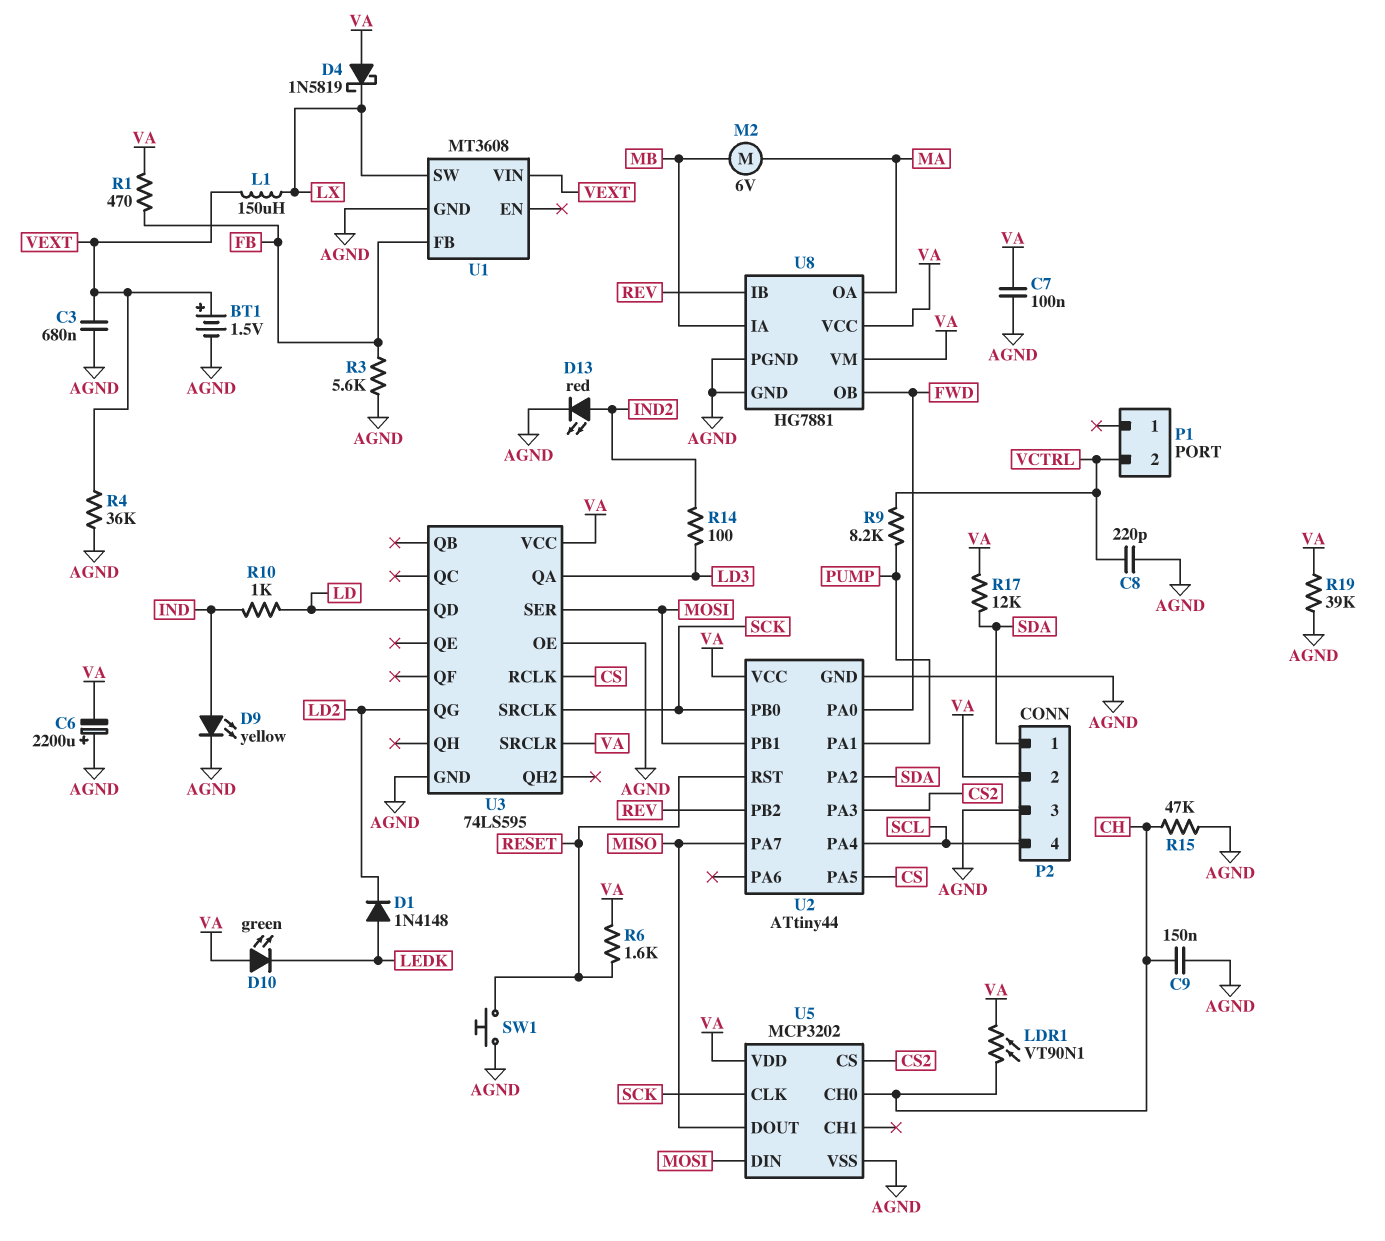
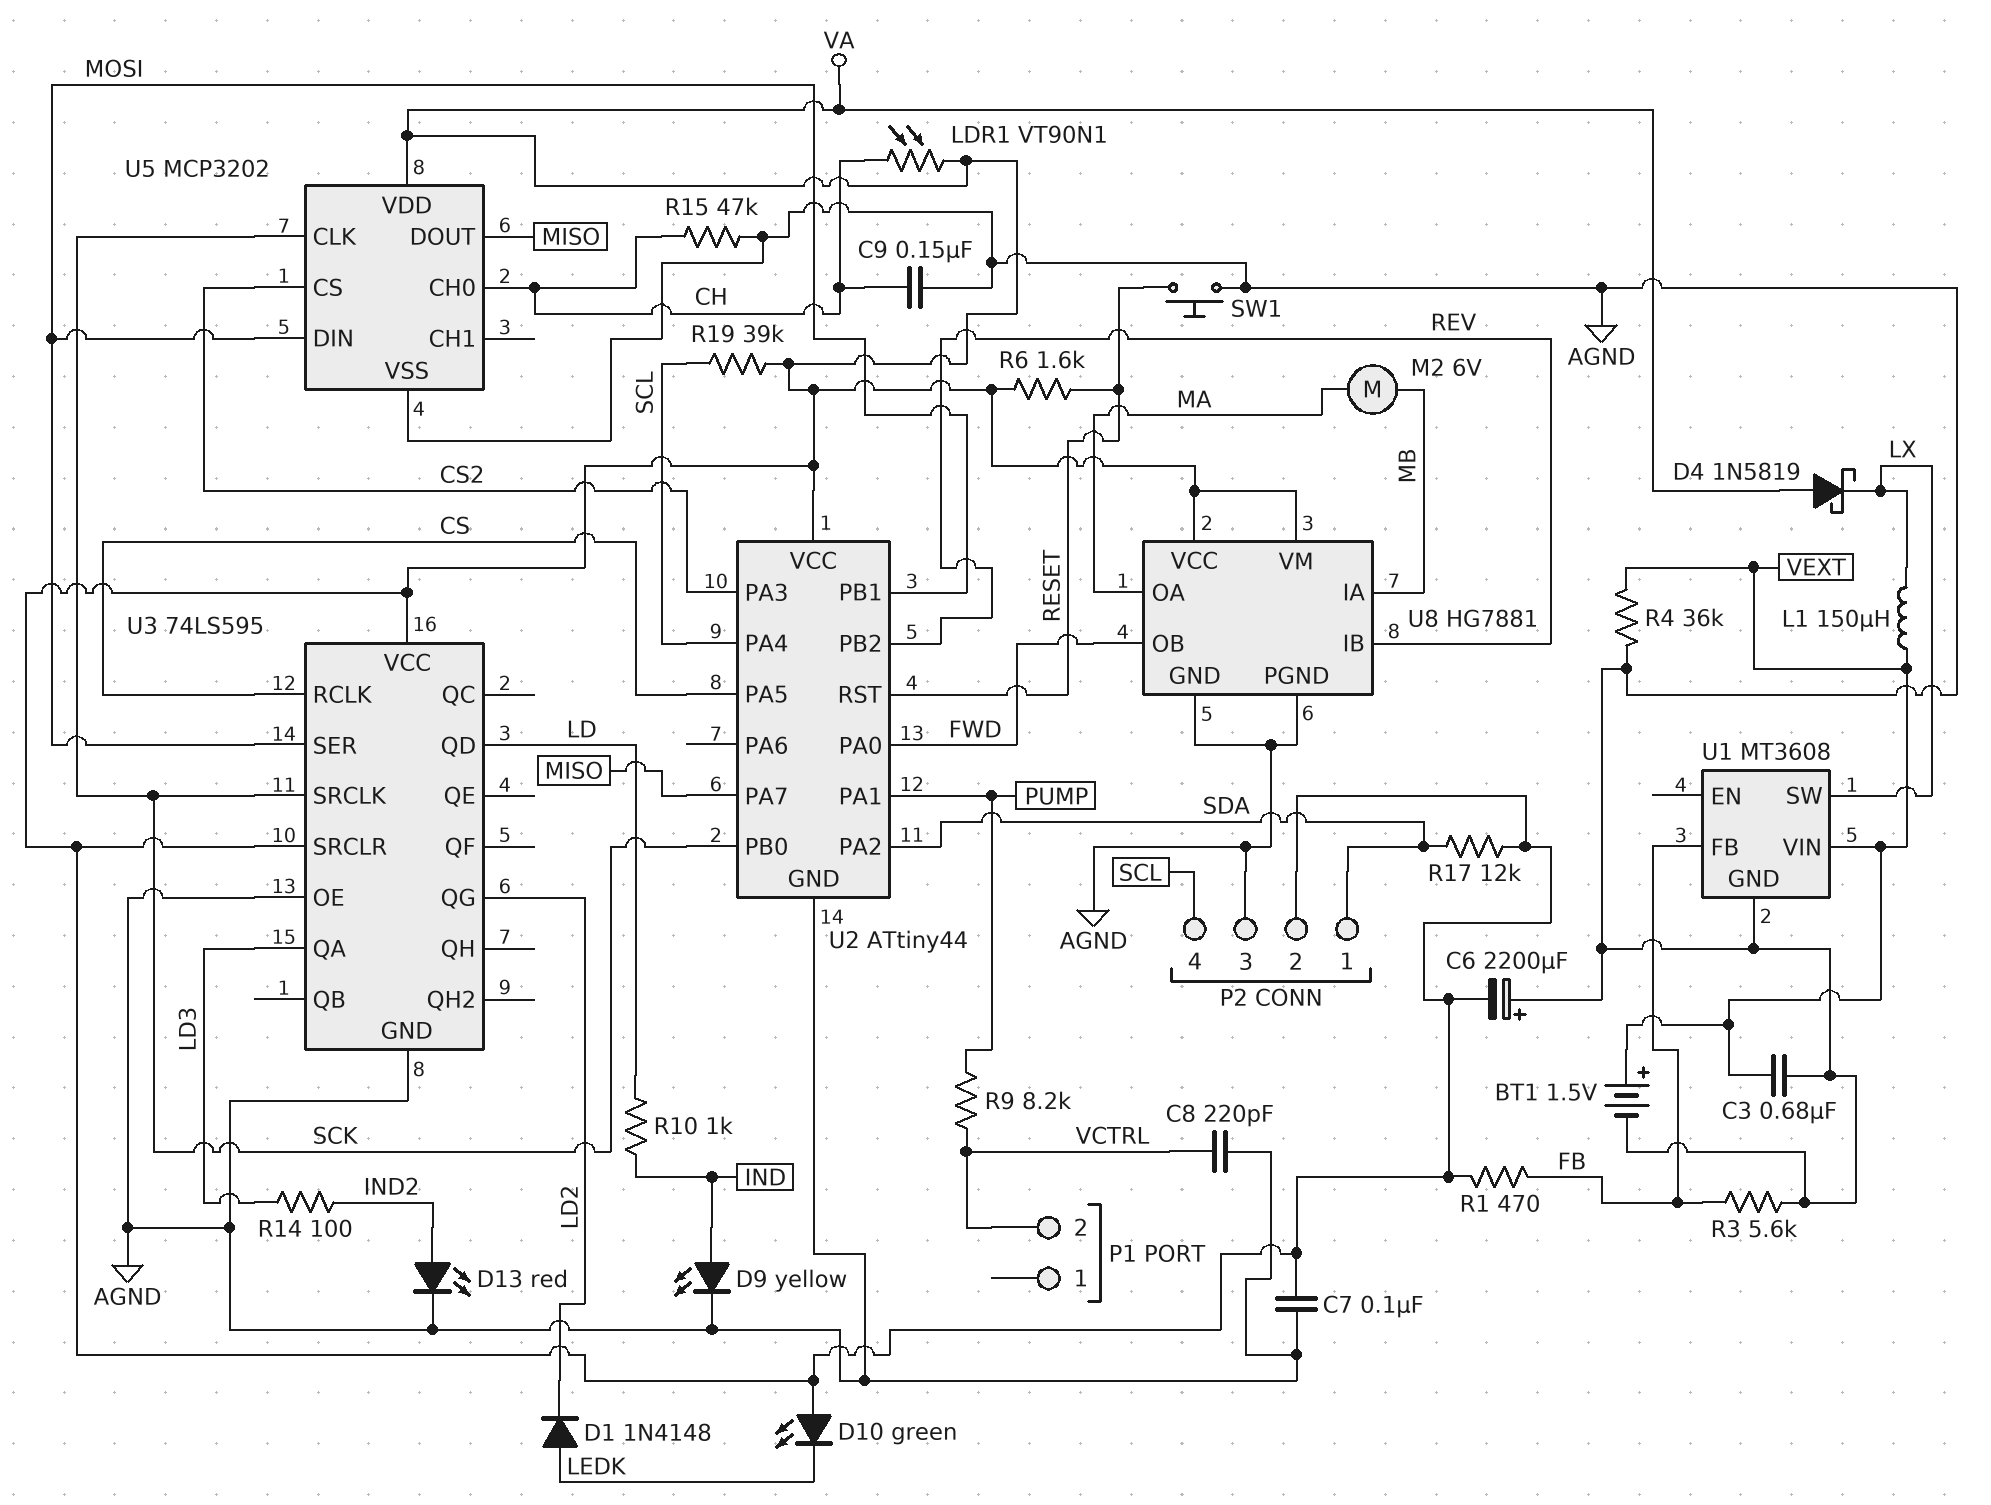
R19: 39k (AGND, VA) -> 39k (SCL, VA)

